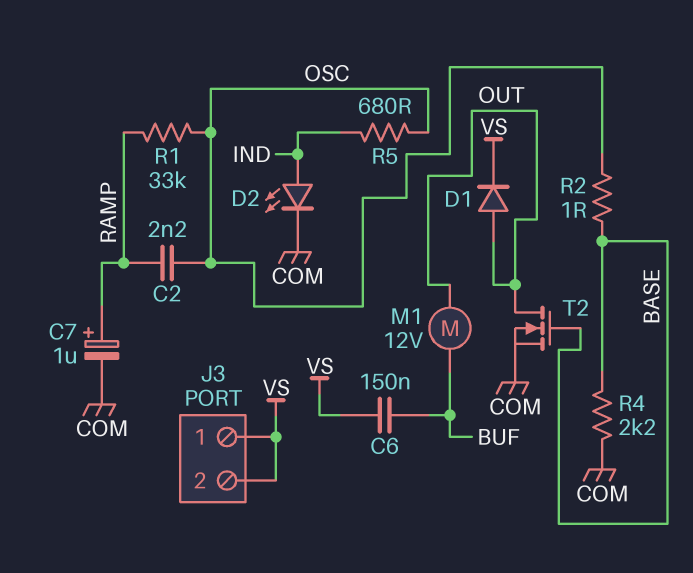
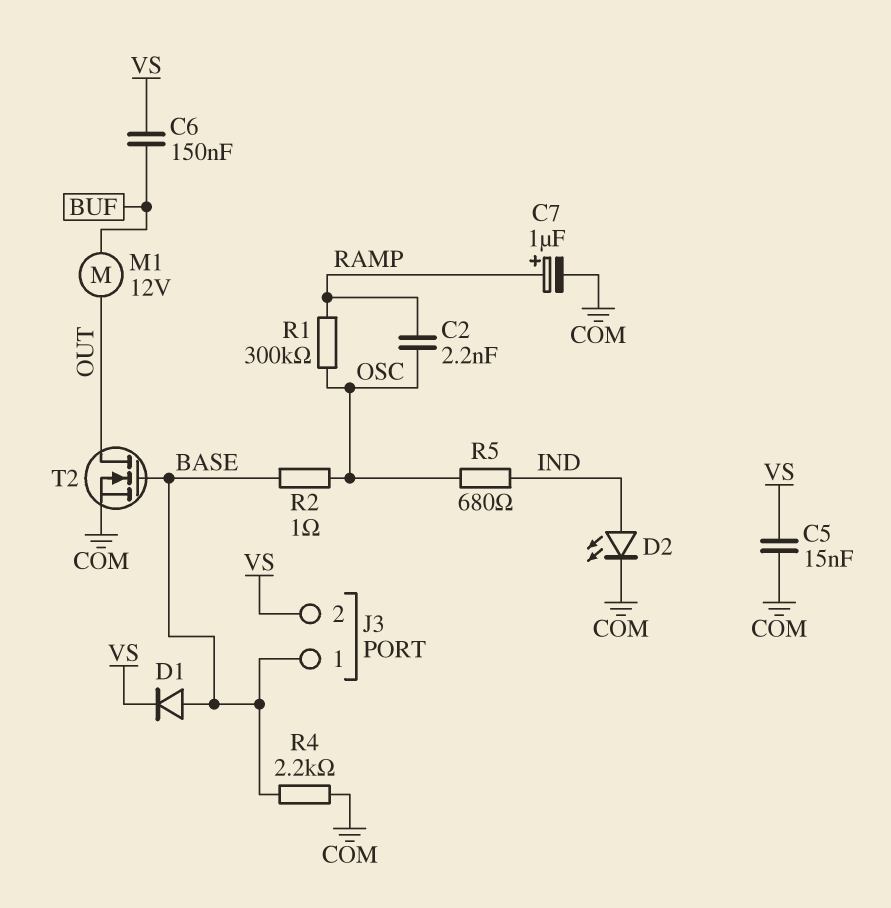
C5: none -> 15nF (COM, VS)
D1: diode (A OUT, K VS) -> diode (A BASE, K VS)
J3 pin 1: VS -> BASE
R1: 33k (OSC, RAMP) -> 300k (OSC, RAMP)

